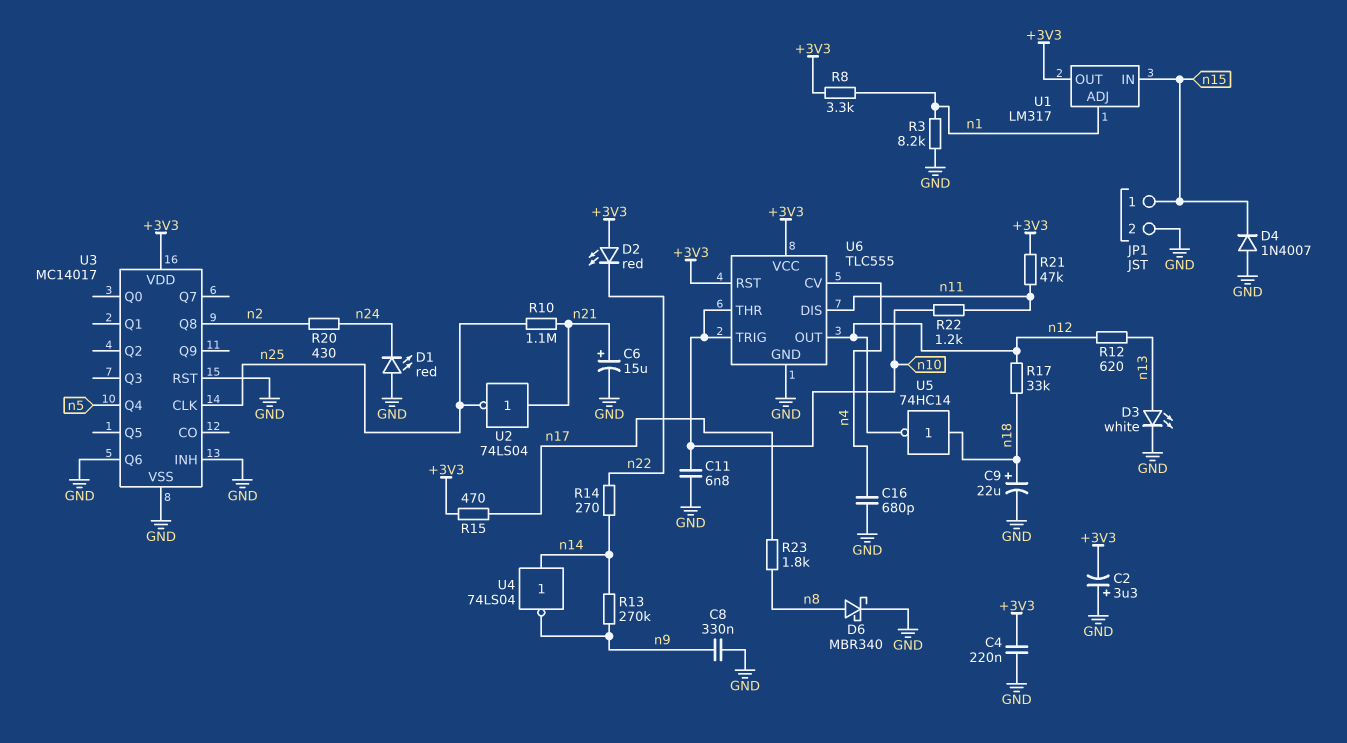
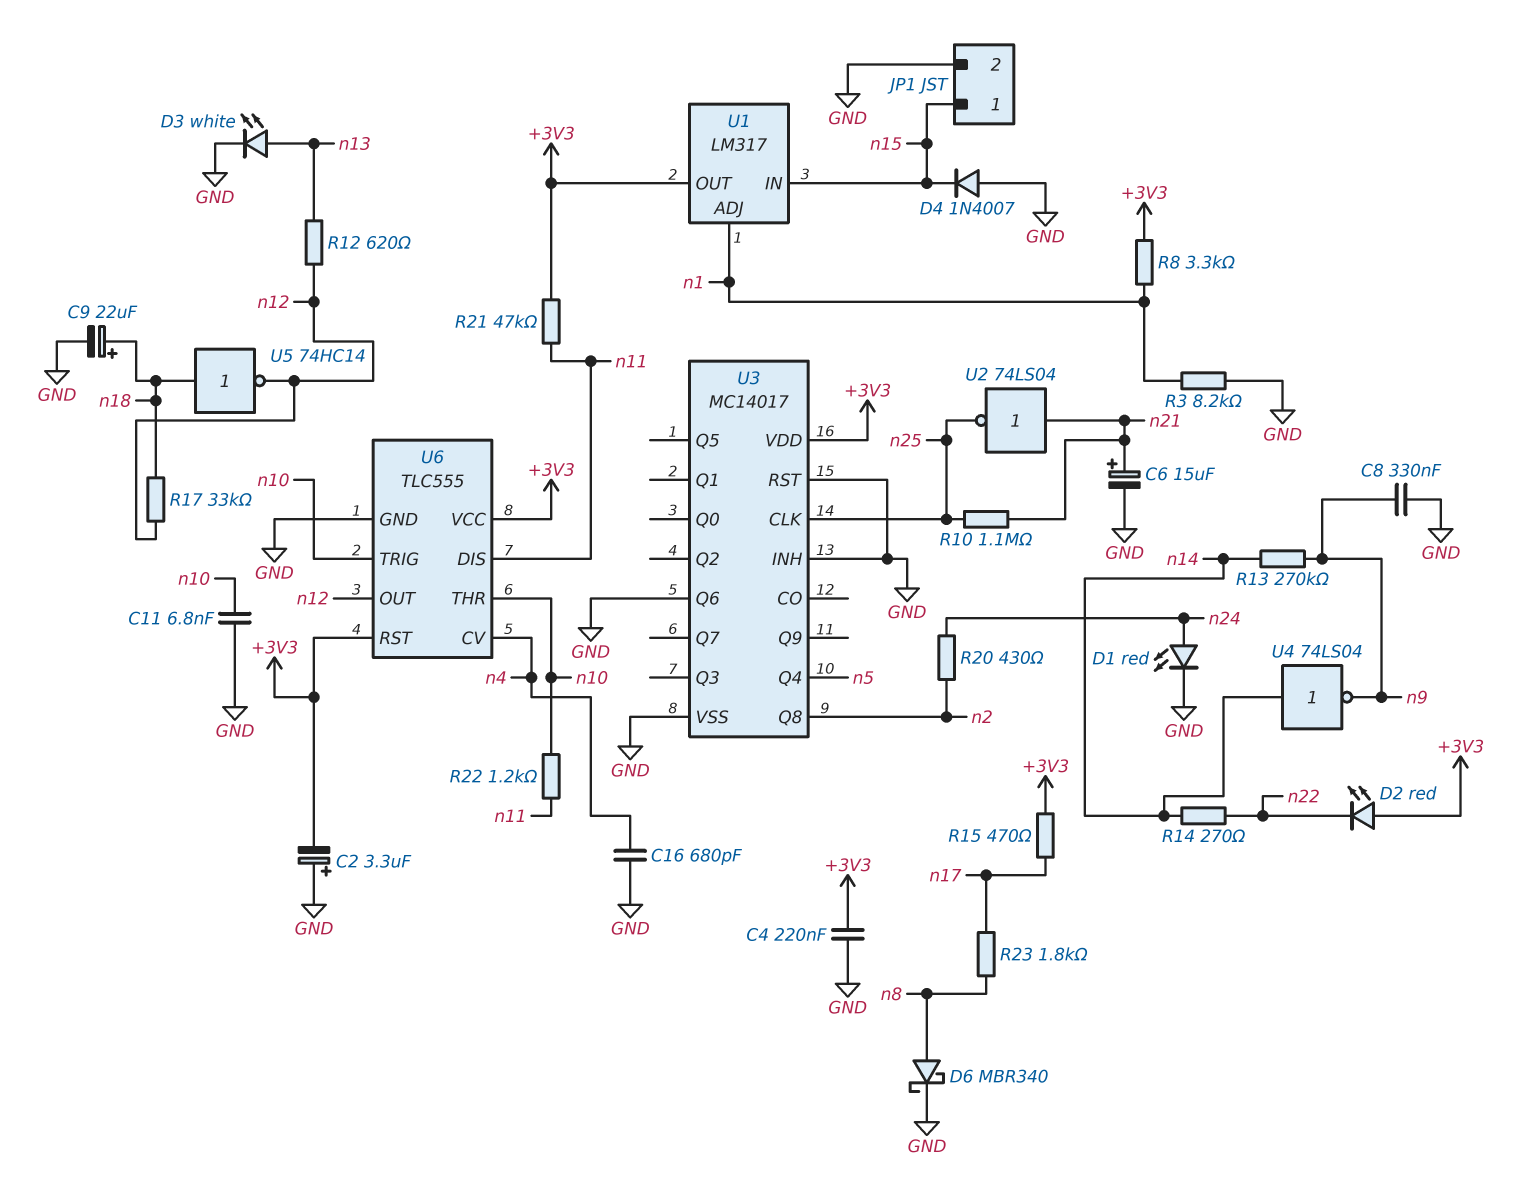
D1: LED red (A GND, K n24) -> LED red (A n24, K GND)

